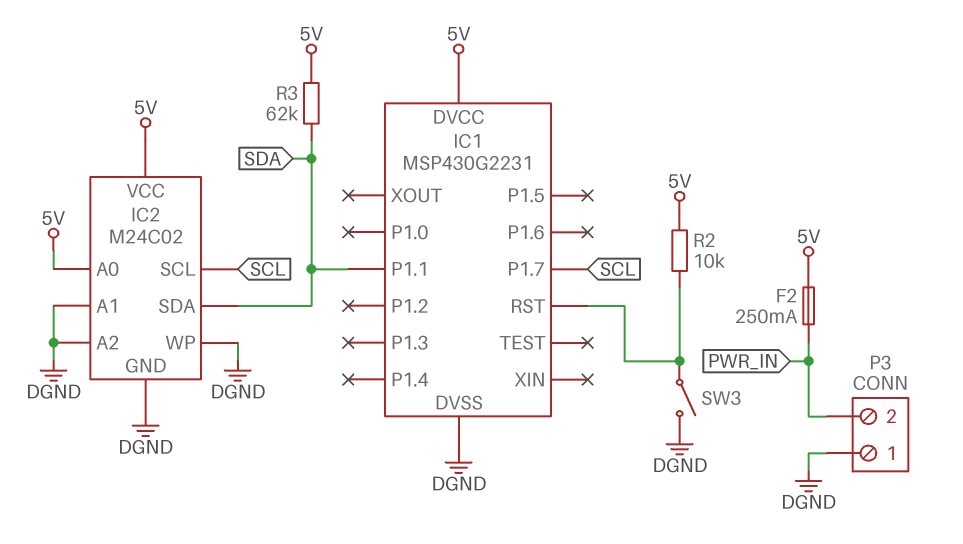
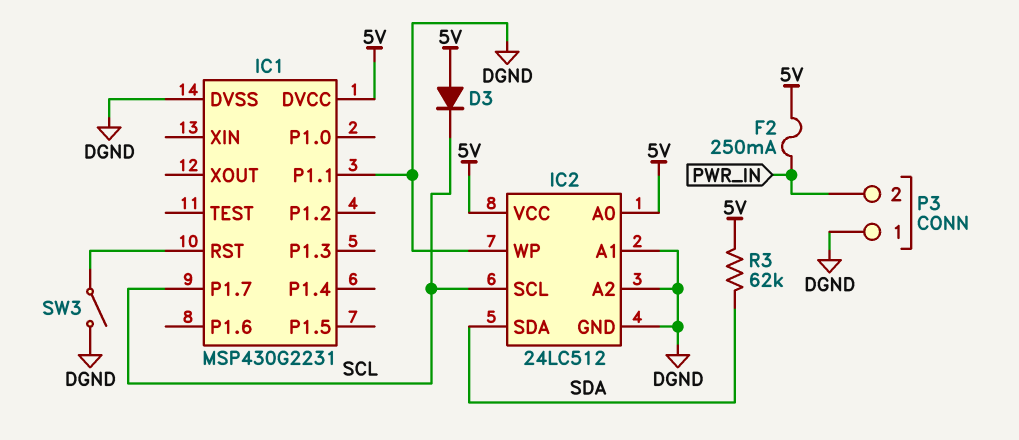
D3: none -> diode (A 5V, K SCL)
IC1 pin P1.1: SDA -> DGND
IC2: M24C02 -> 24LC512
R2: 10k (5V, IC1/RST) -> none

